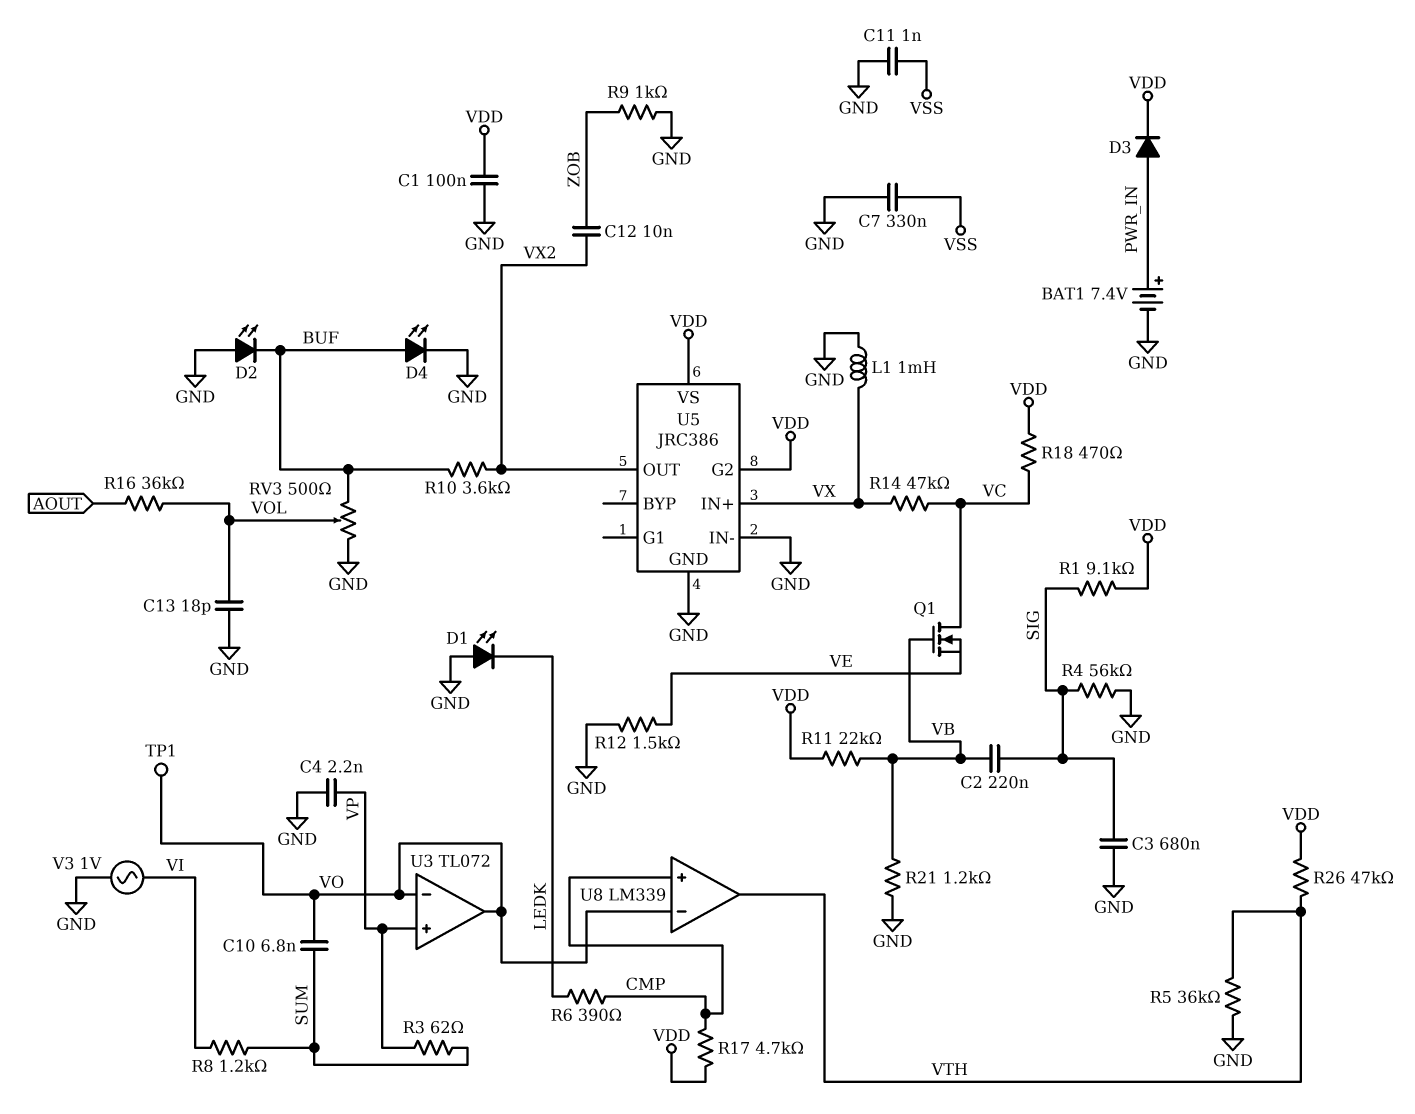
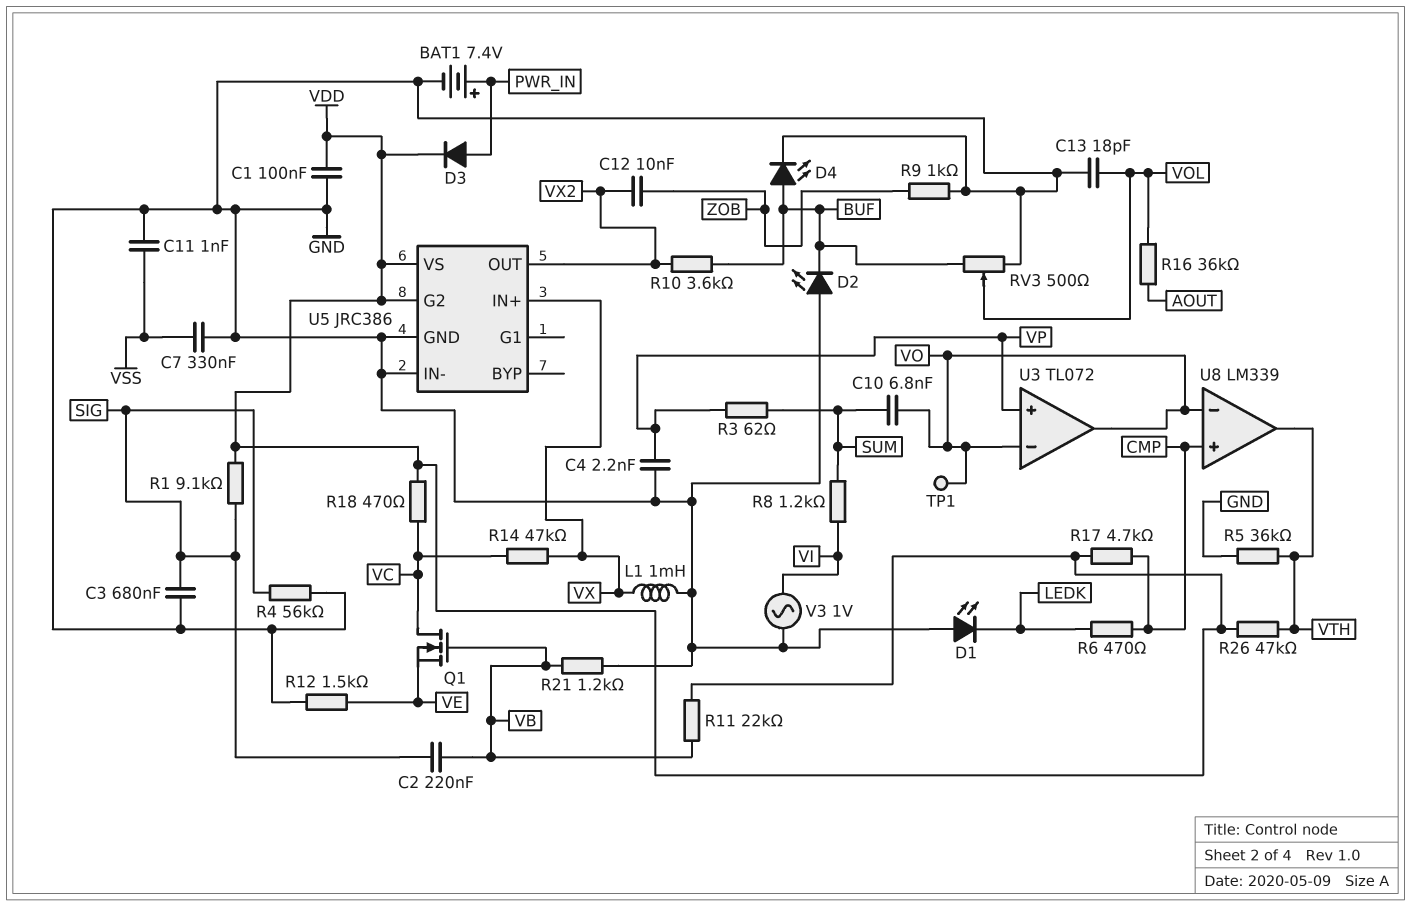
R6: 390 (CMP, LEDK) -> 470 (CMP, LEDK)

